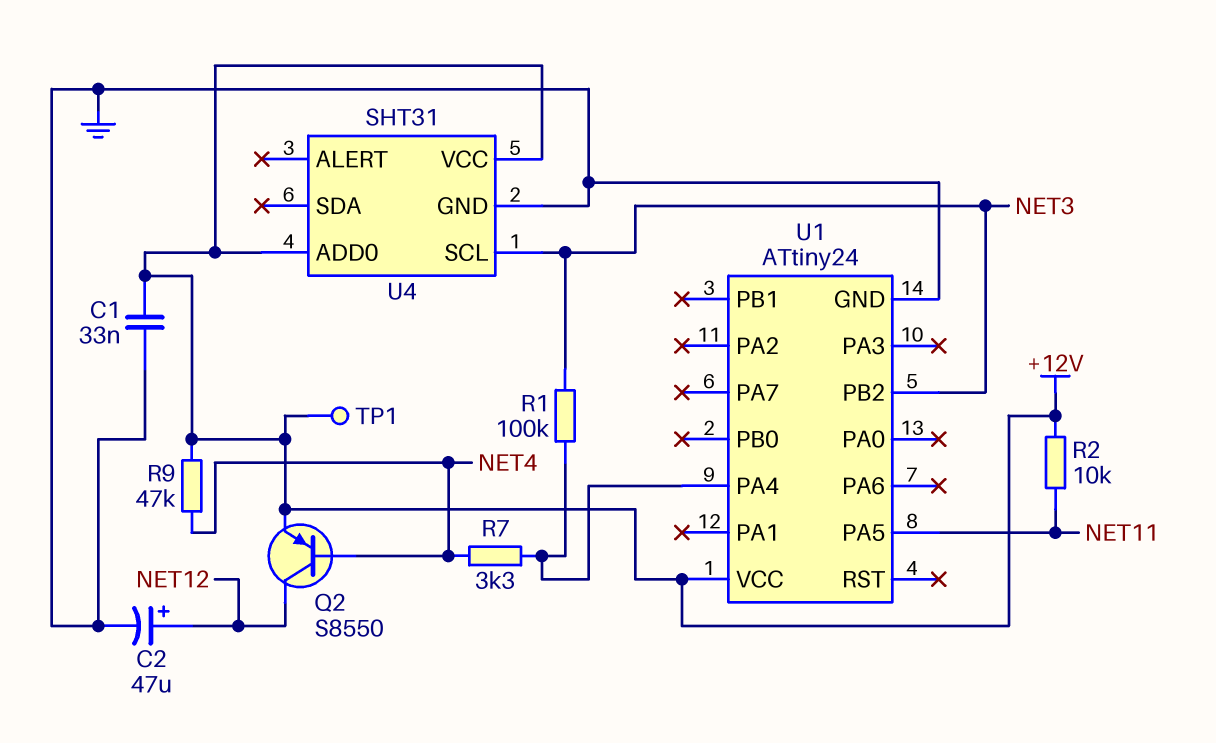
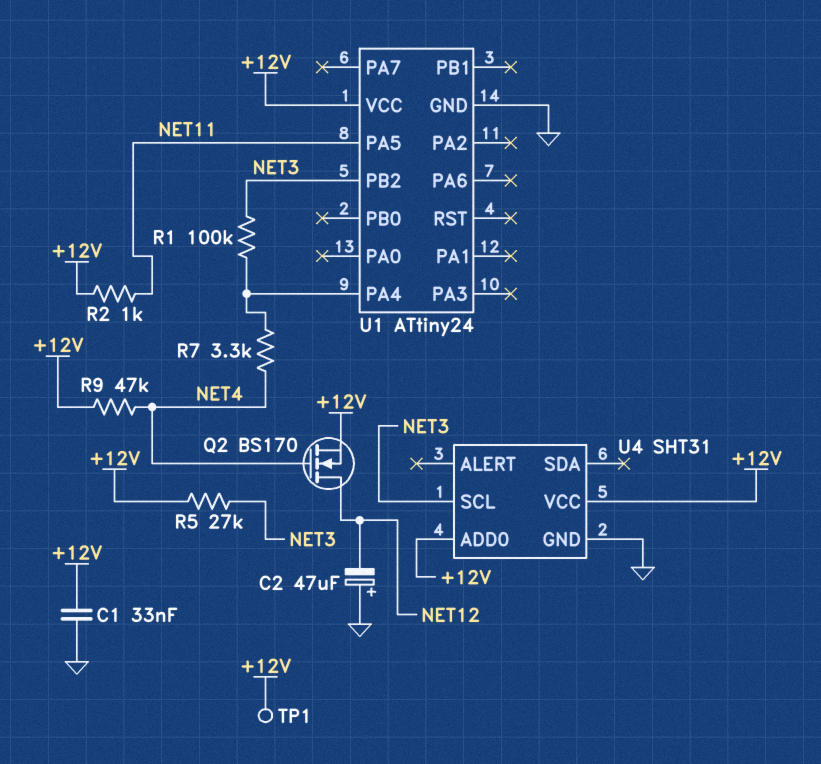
C2: 47uF (plus NET12, minus GND) -> 47uF (plus GND, minus NET12)
Q2: PNP S8550 (B NET4, C NET12, E +12V) -> NMOS BS170 (G NET4, D NET12, S +12V)
R2: 10k (+12V, NET11) -> 1k (+12V, NET11)
R5: none -> 27k (+12V, NET3)

